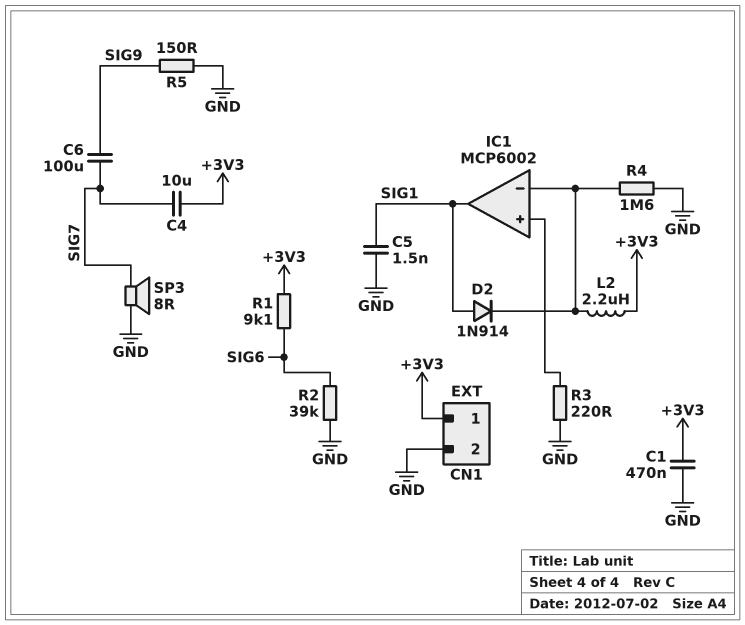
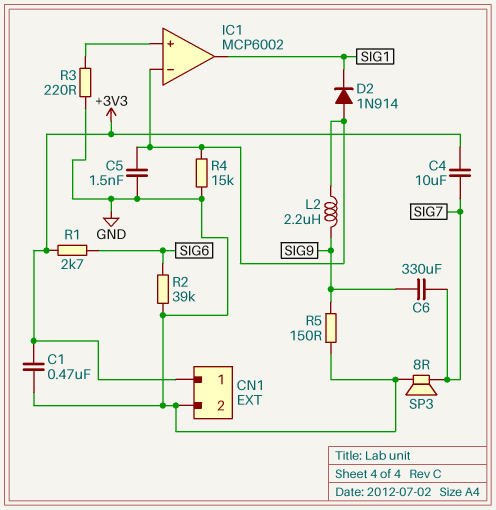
C5: 1.5nF (GND, SIG1) -> 1.5nF (GND, IC1/in-)
C6: 100uF (SIG7, SIG9) -> 330uF (SIG7, SIG9)
D2: diode 1N914 (A SIG1, K IC1/in-) -> diode 1N914 (A IC1/in-, K SIG1)
L2: 2.2uH (+3V3, IC1/in-) -> 2.2uH (IC1/in-, SIG9)
R1: 9.1k (+3V3, SIG6) -> 2.7k (+3V3, SIG6)
R4: 1.6M (GND, IC1/in-) -> 15k (GND, IC1/in-)

